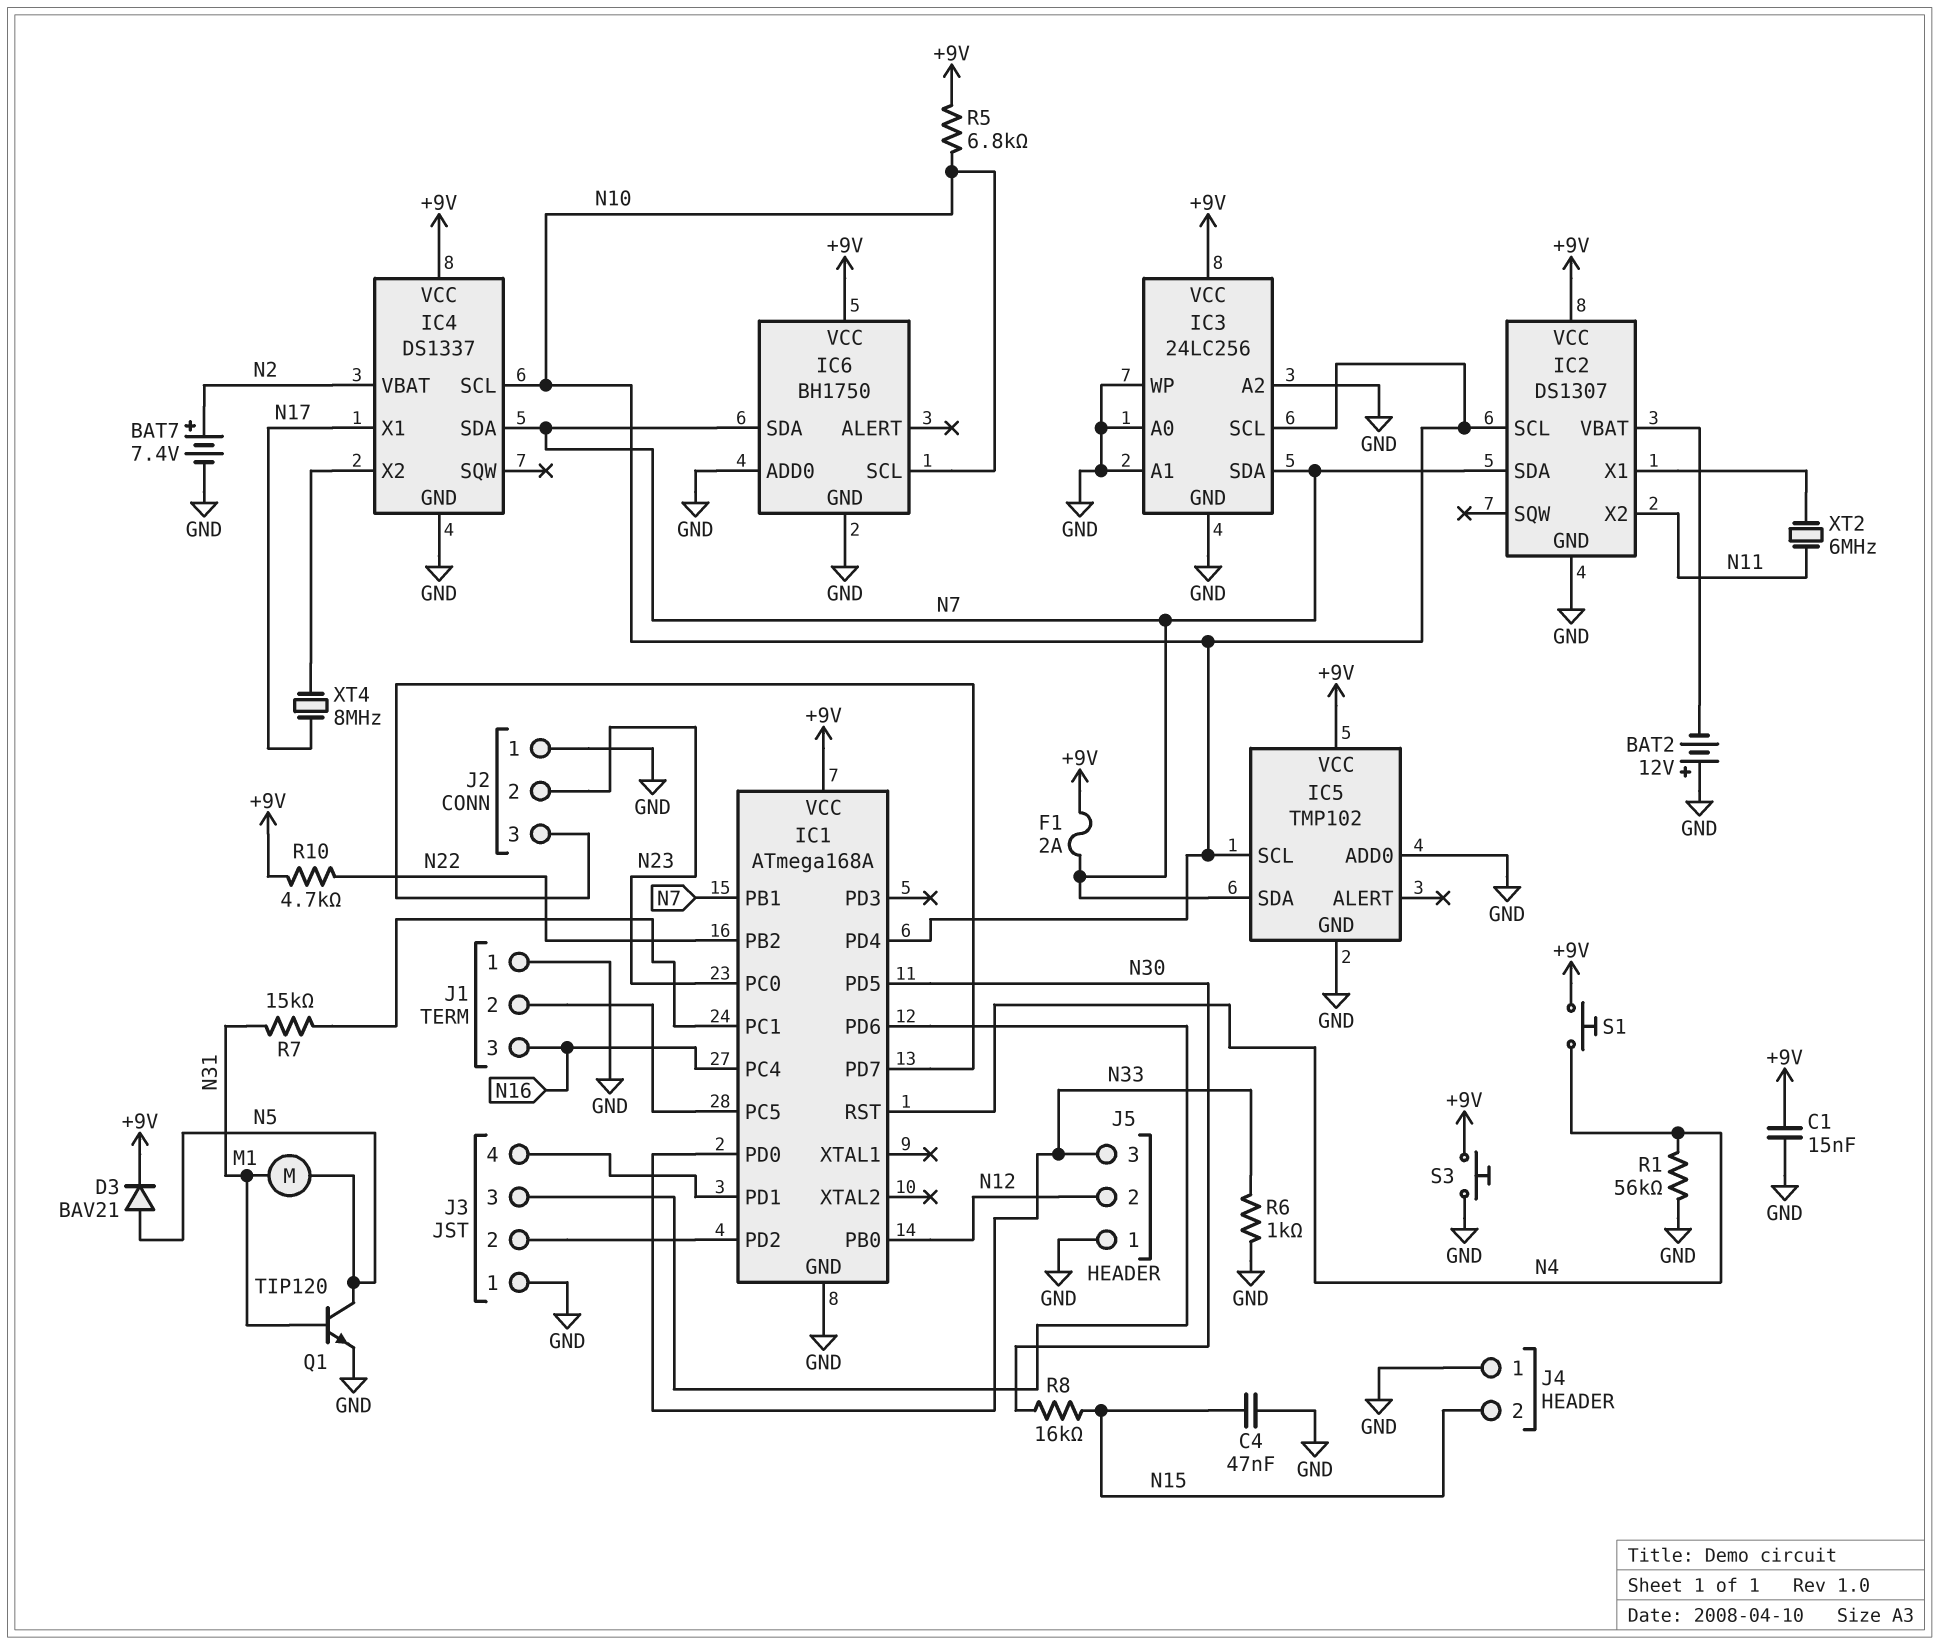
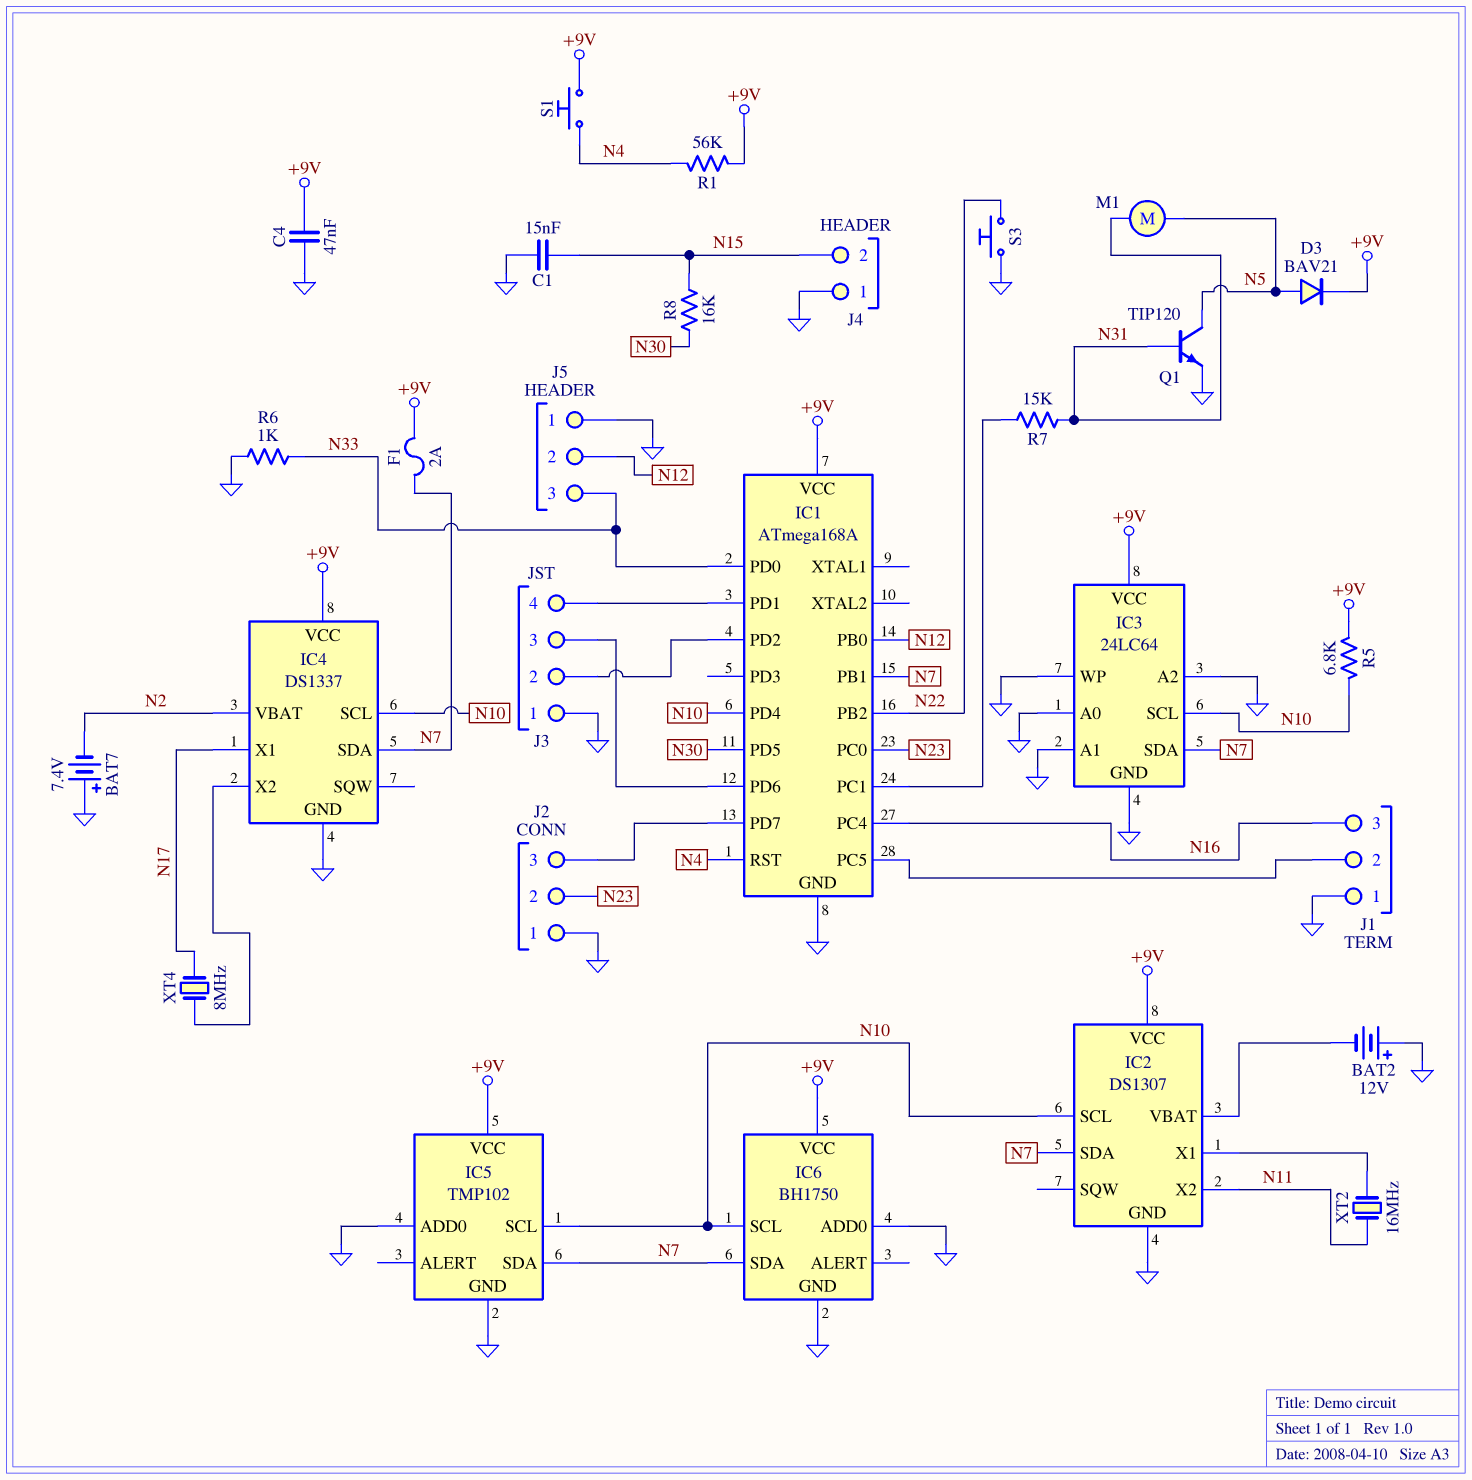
BAT7: 7.4V (plus N2, minus GND) -> 7.4V (plus GND, minus N2)
C1: 15nF (+9V, GND) -> 15nF (GND, N15)
C4: 47nF (GND, N15) -> 47nF (+9V, GND)
IC3: 24LC256 -> 24LC64
R1: 56k (GND, N4) -> 56k (+9V, N4)
R10: 4.7k (+9V, N22) -> none
S3: button (+9V, GND) -> button (GND, N22)
XT2: 6MHz (IC2/X1, N11) -> 16MHz (IC2/X1, N11)

